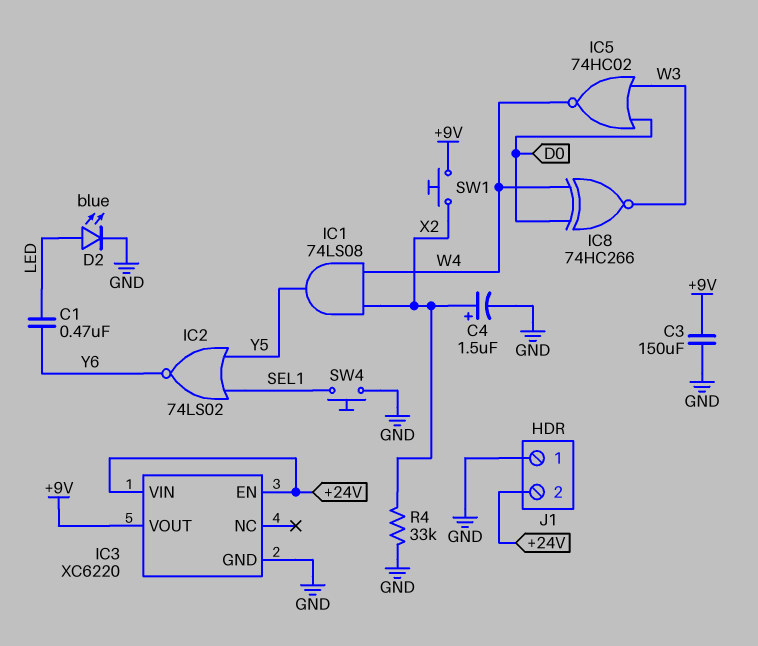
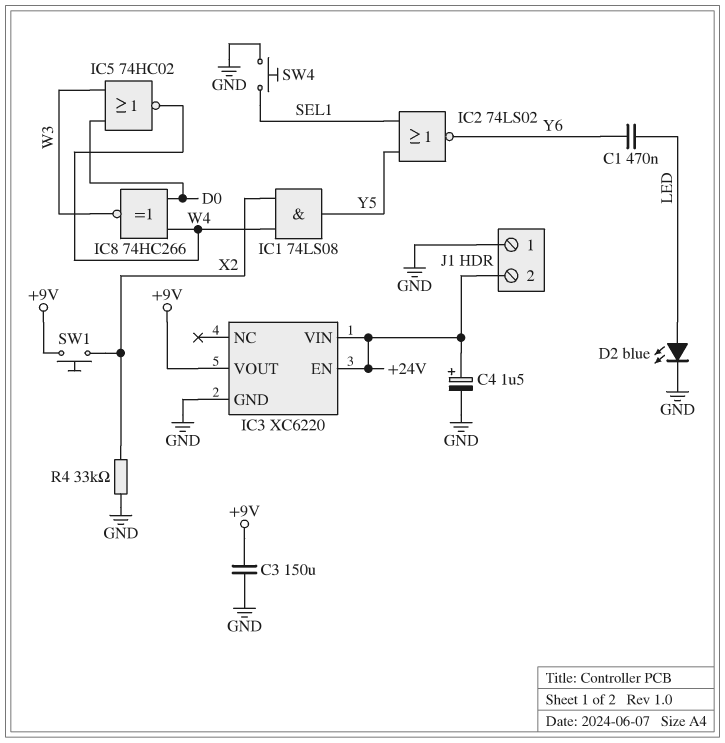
C4: 1.5uF (plus X2, minus GND) -> 1.5uF (plus +24V, minus GND)

